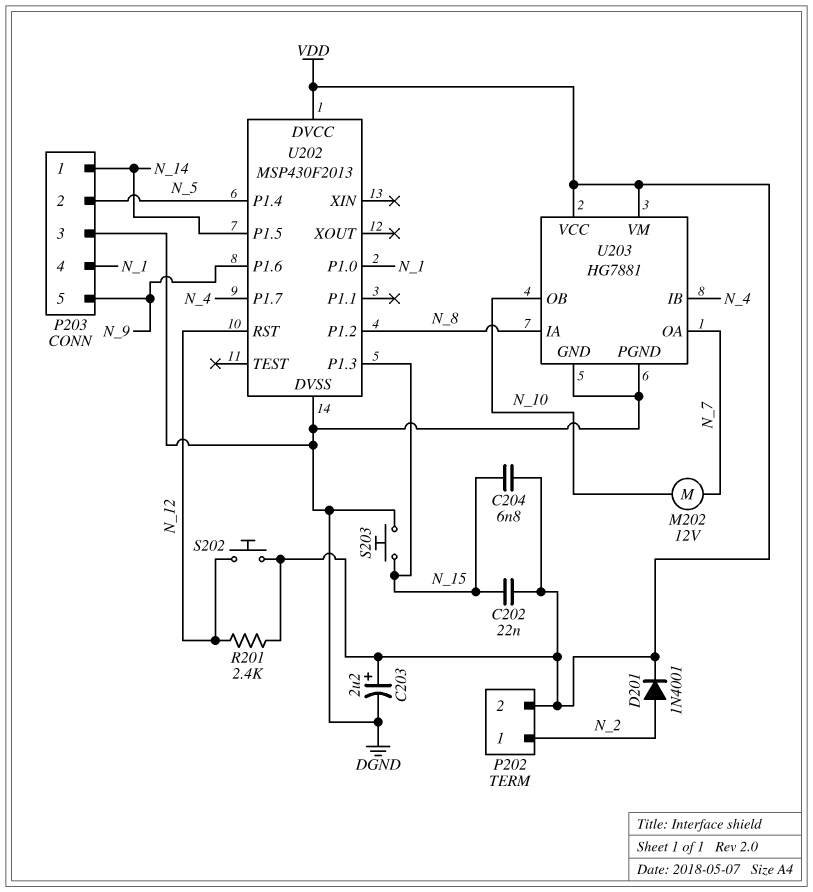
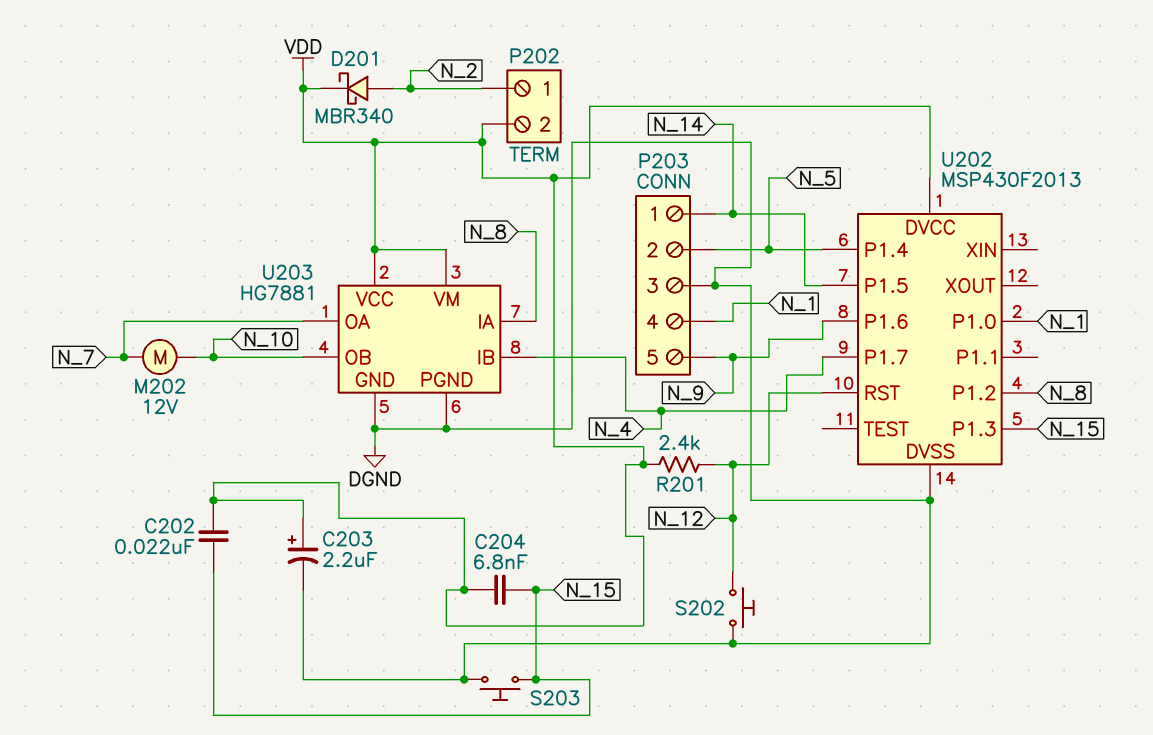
D201: diode 1N4001 (A N_2, K VDD) -> schottky MBR340 (A N_2, K VDD)
S202: button (N_12, VDD) -> button (DGND, N_12)

